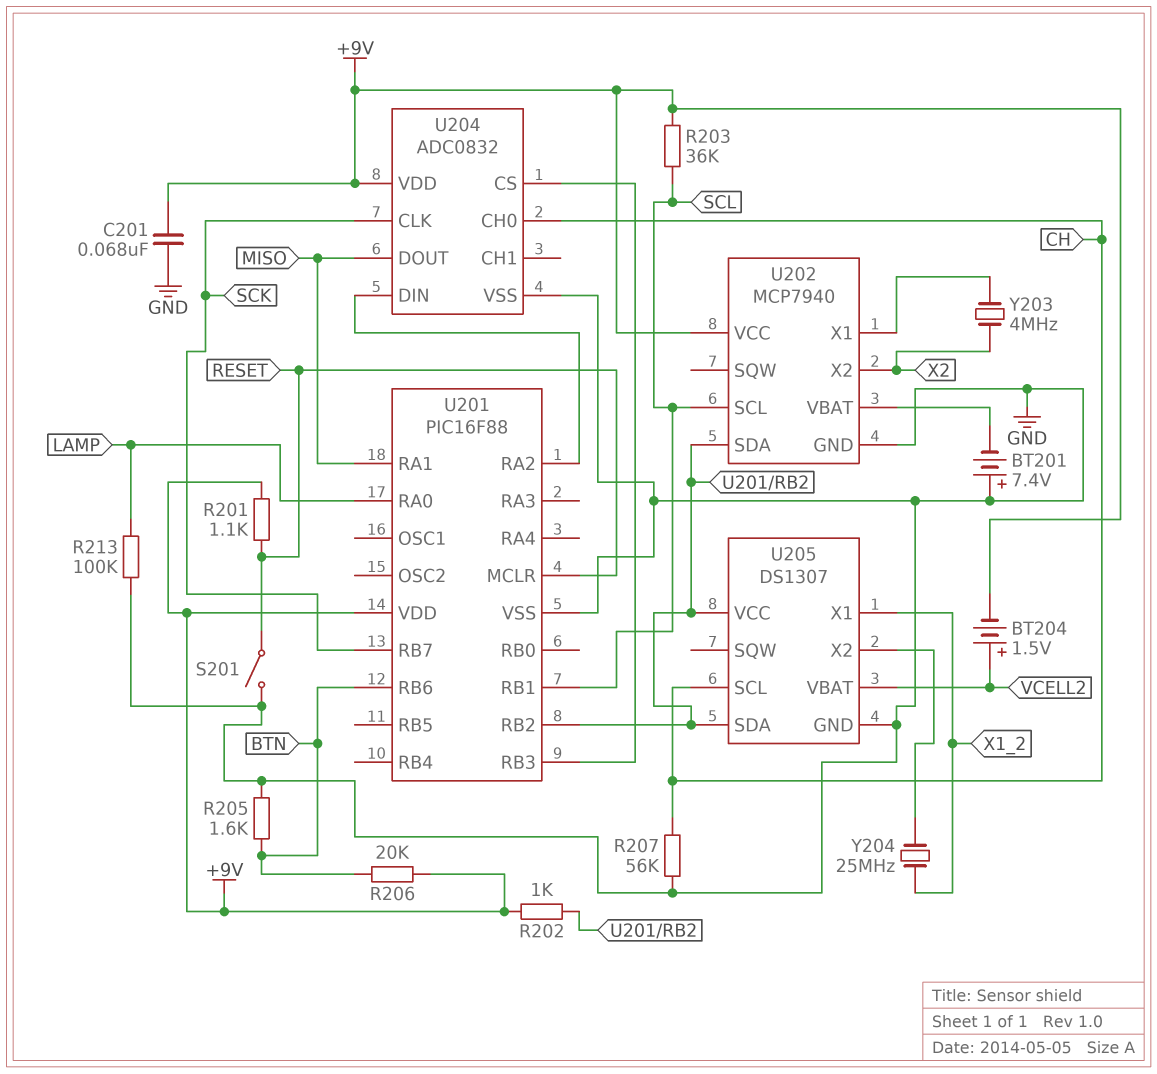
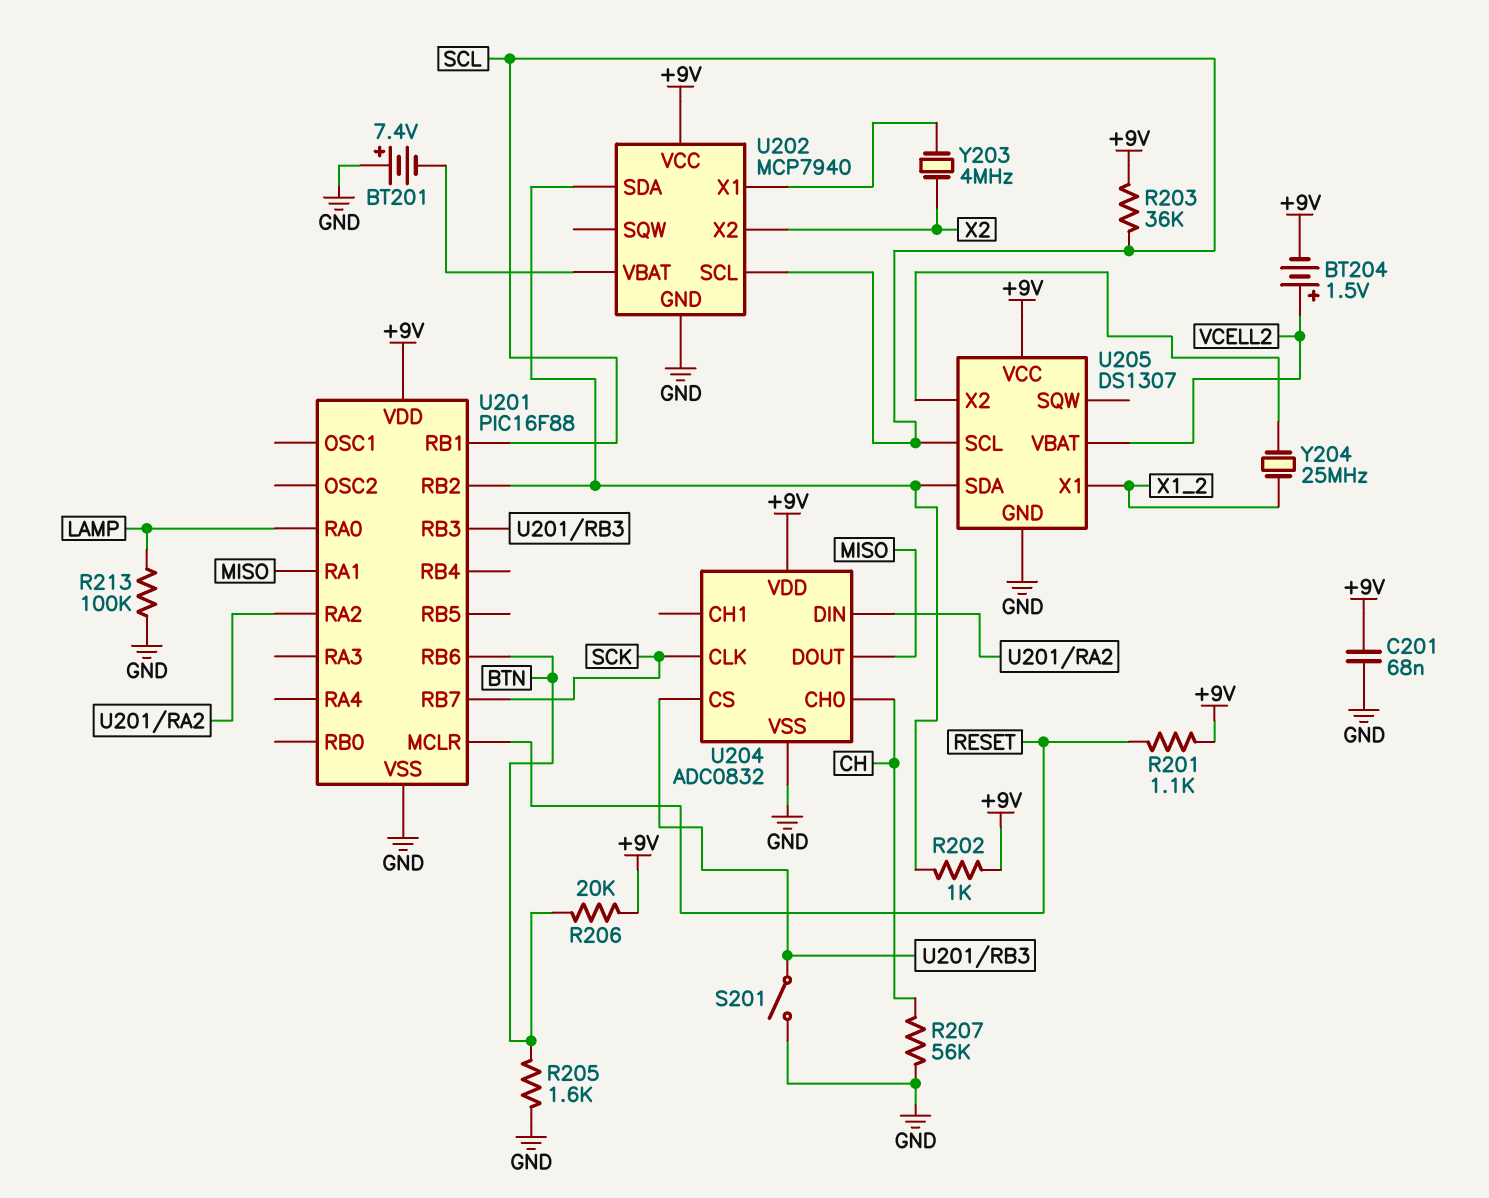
S201: switch (GND, RESET) -> switch (GND, U201/RB3)
U205 pin SCL: CH -> SCL
U205 pin VCC: U201/RB2 -> +9V

